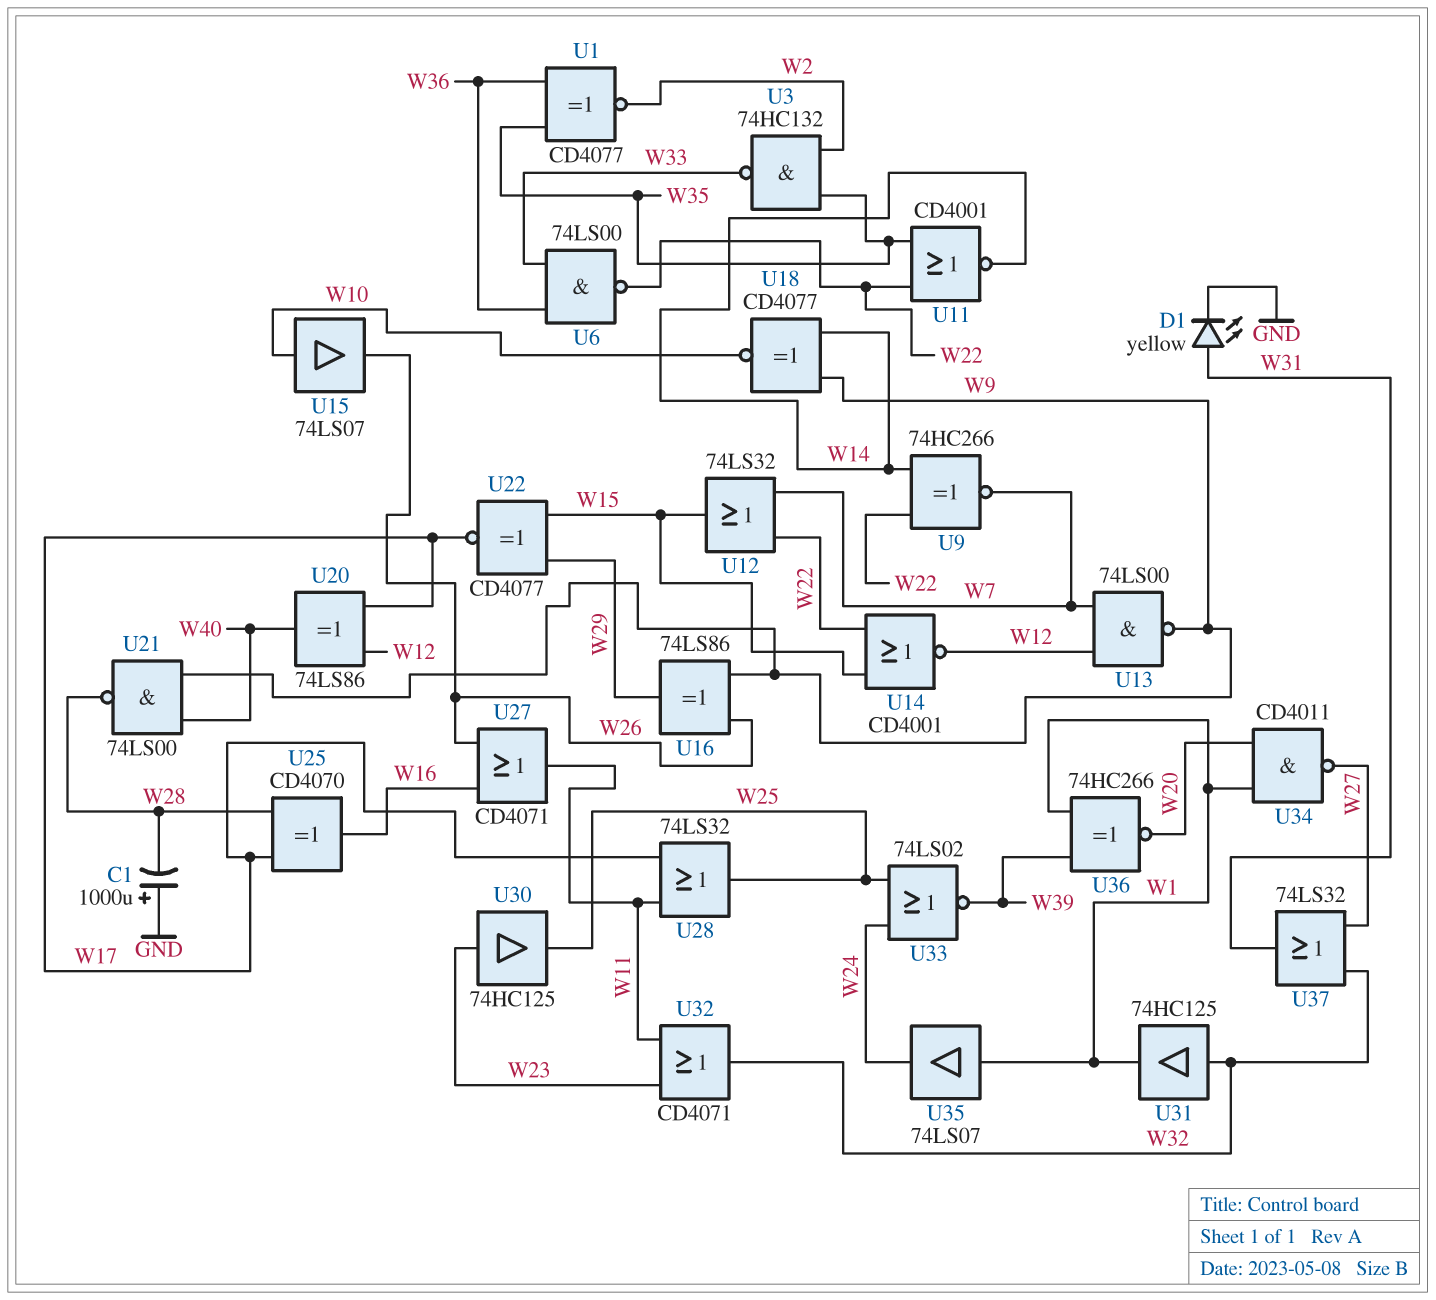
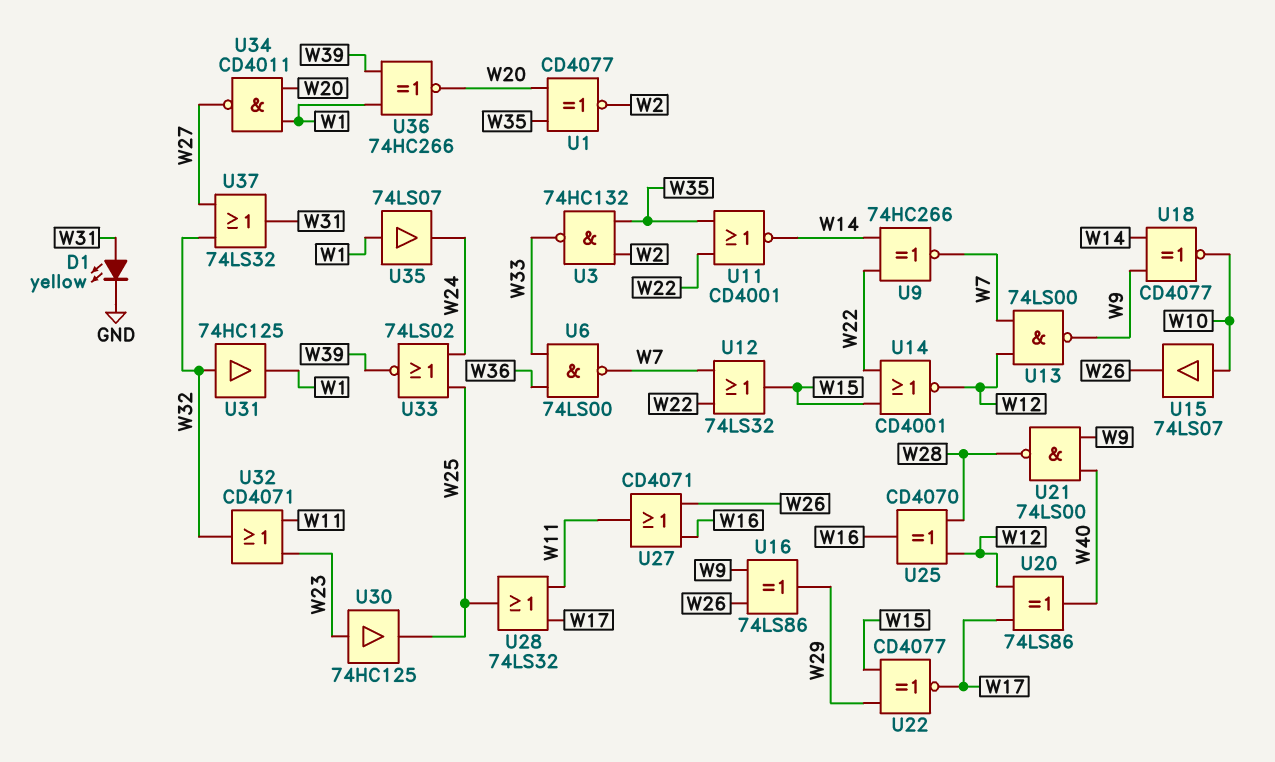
C1: 1000uF (plus GND, minus W28) -> none
U1: XNOR CD4077 (in W35, in W36, out W2) -> XNOR CD4077 (in W20, in W35, out W2)
U6: NAND 74LS00 (in W33, in W36, out W22) -> NAND 74LS00 (in W33, in W36, out W7)
U25: XOR CD4070 (in W17, in W28, out W16) -> XOR CD4070 (in W12, in W28, out W16)

